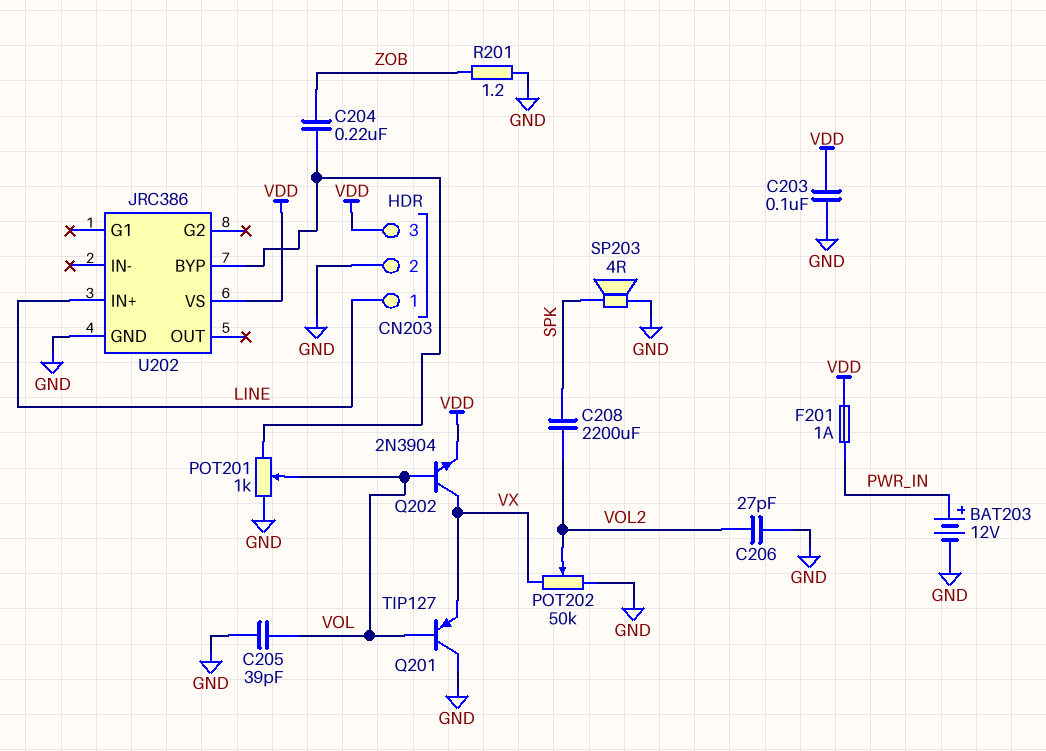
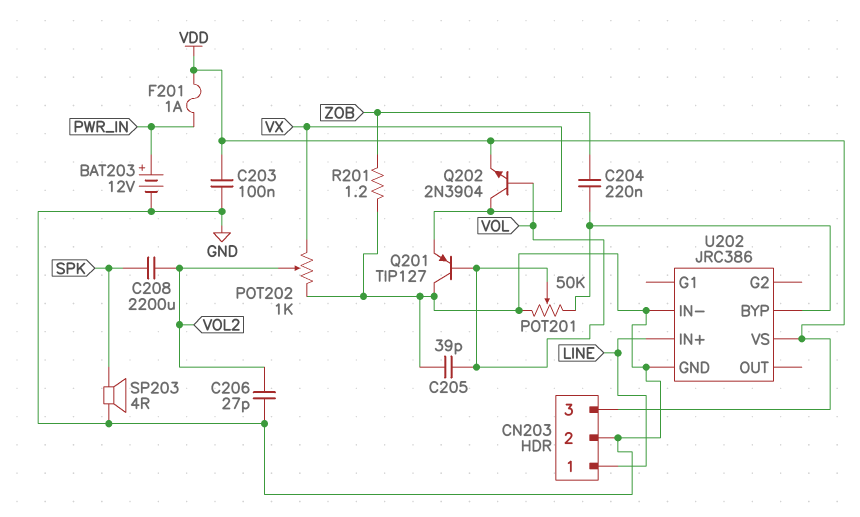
POT201: 1k (GND, U202/BYP, wiper VOL) -> 50k (GND, U202/BYP, wiper VOL)
POT202: 50k (GND, VX, wiper VOL2) -> 1k (GND, VX, wiper VOL2)
U202 pin IN-: none -> GND

